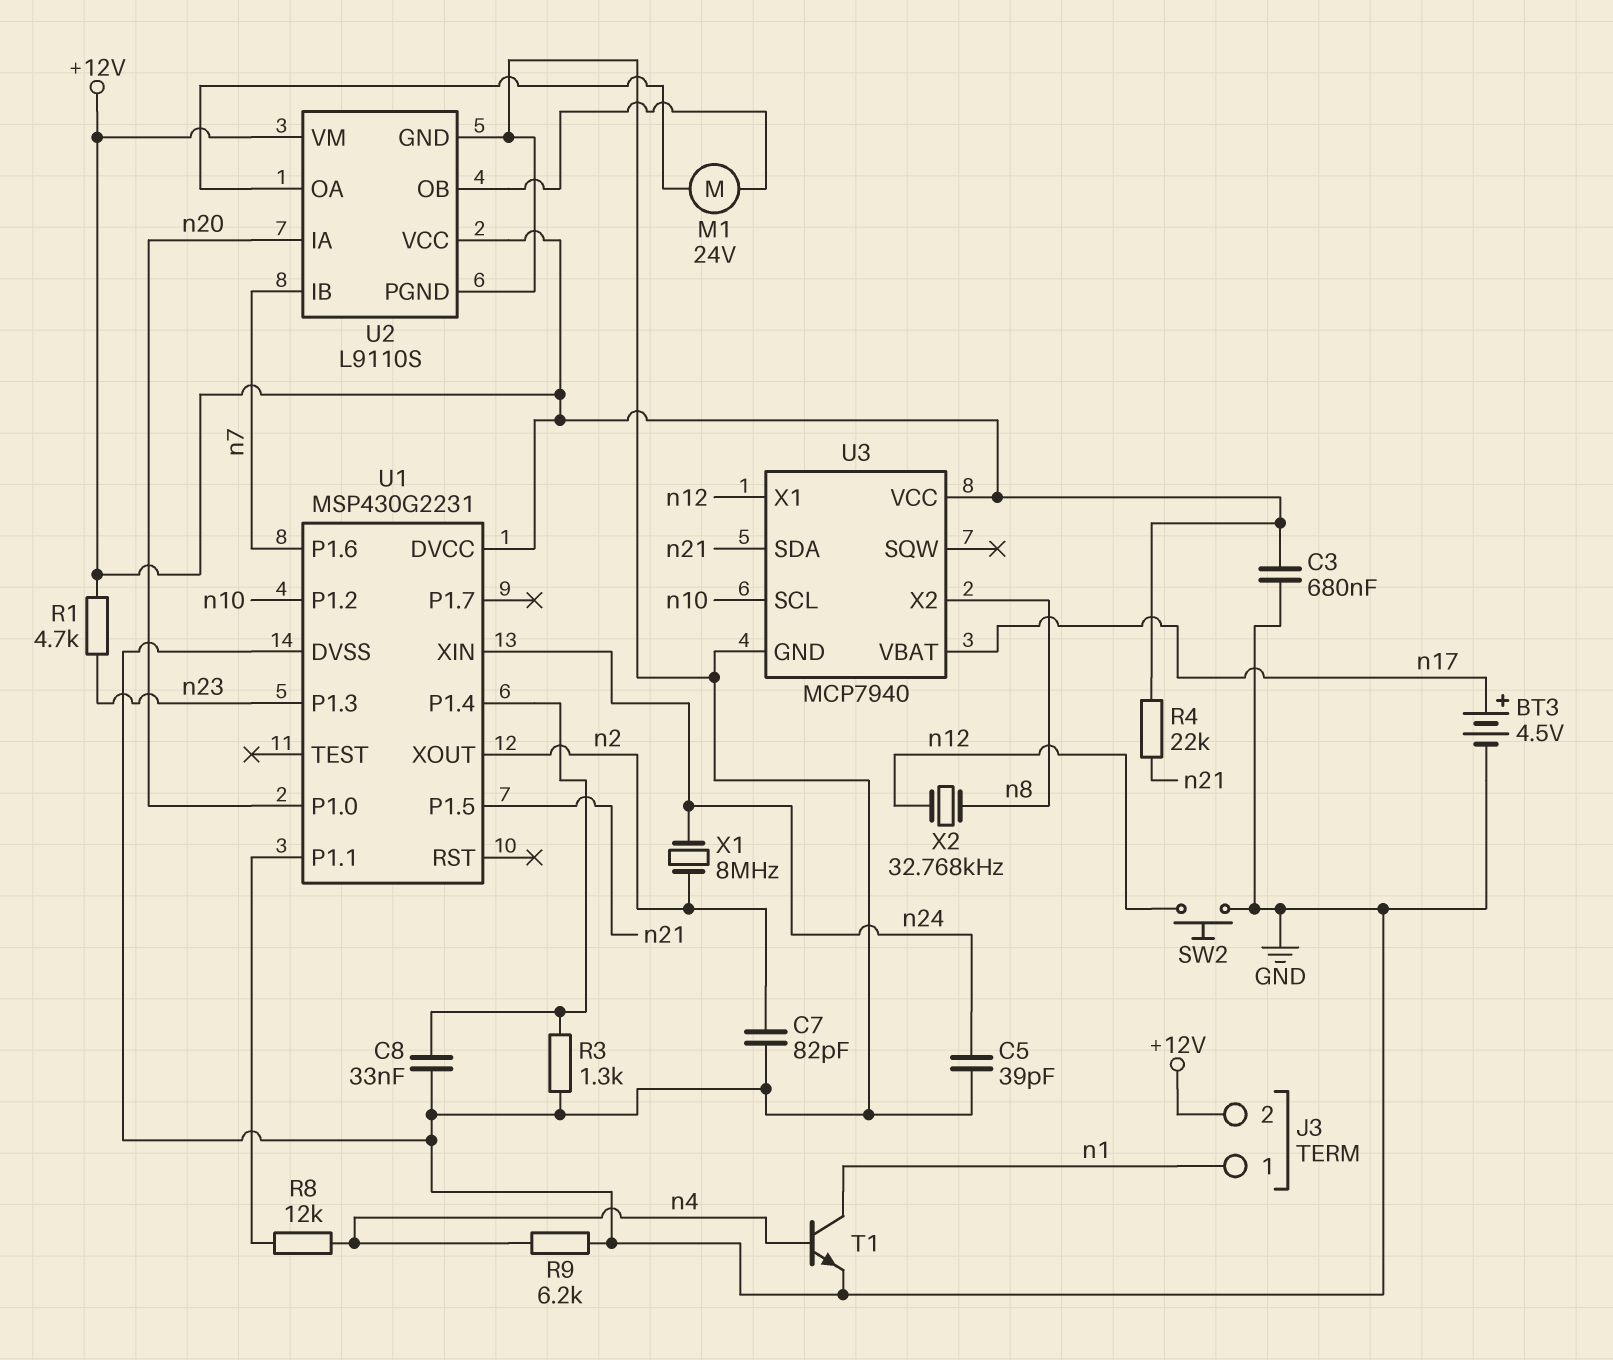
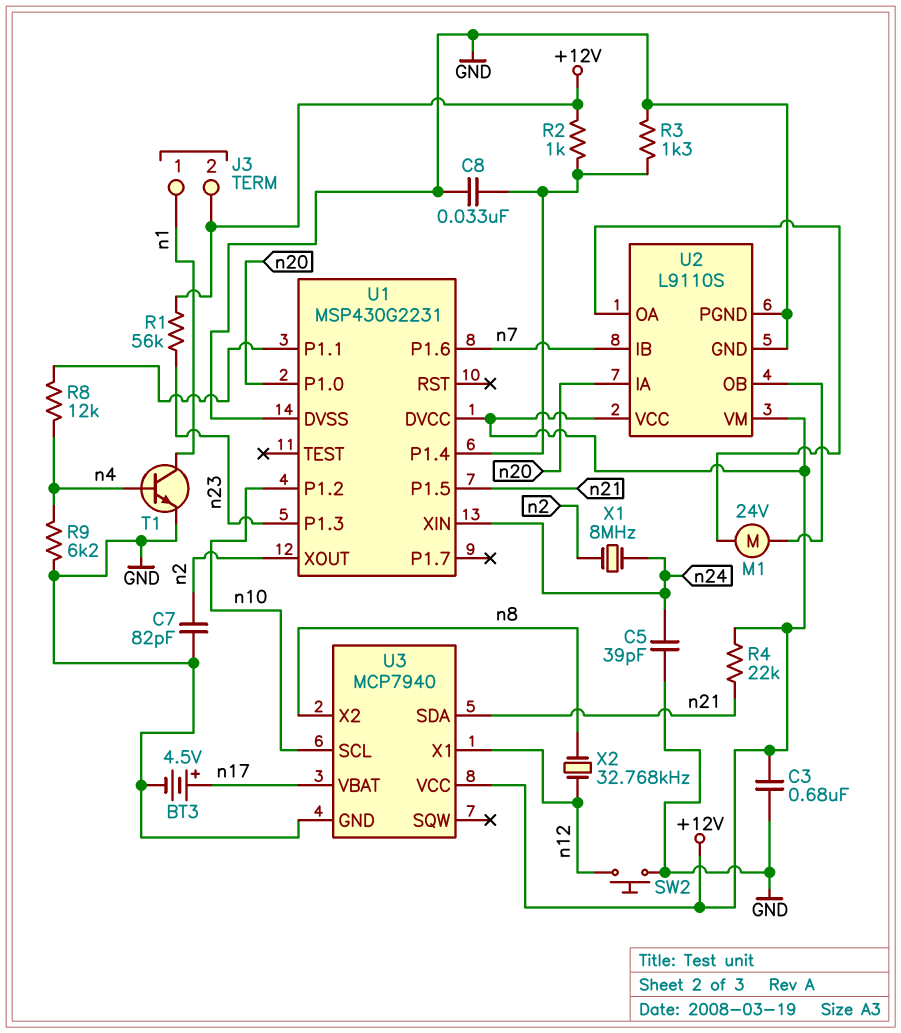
R1: 4.7k (+12V, n23) -> 56k (+12V, n23)
R2: none -> 1k (+12V, U1/P1.4)

